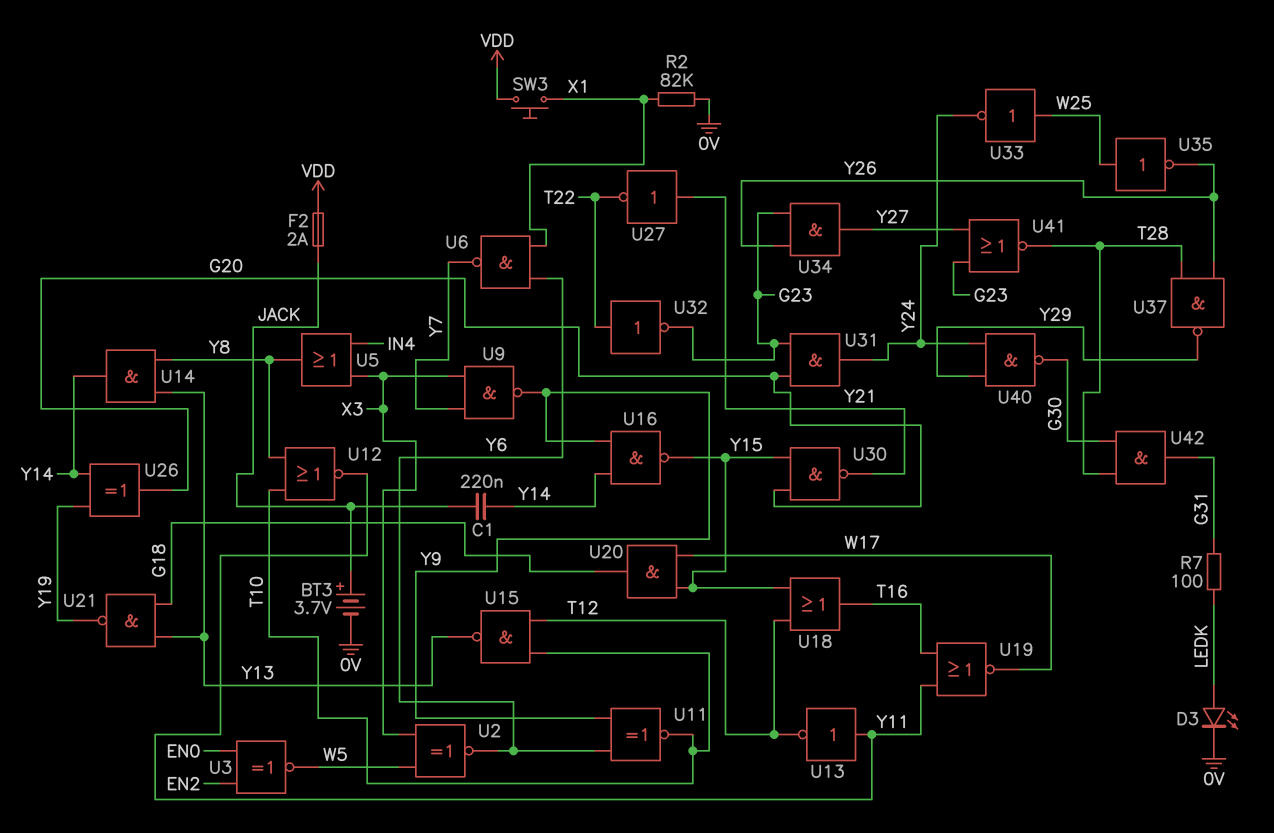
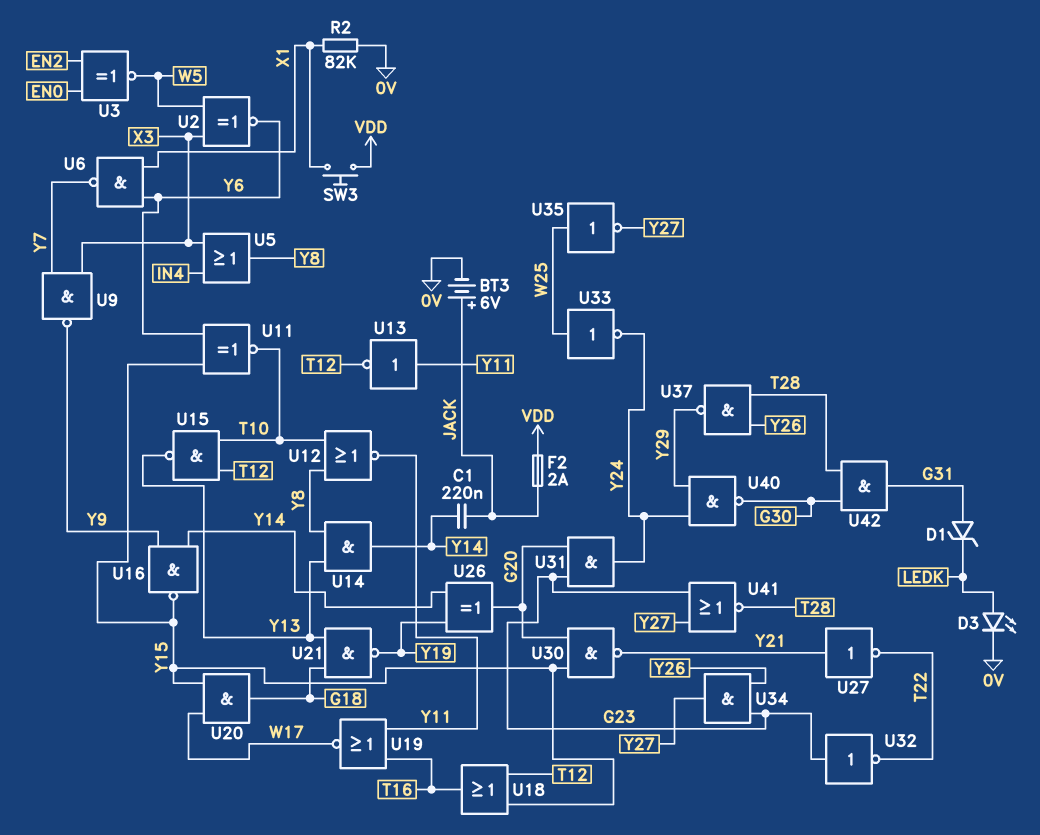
BT3: 3.7V (plus JACK, minus 0V) -> 6V (plus JACK, minus 0V)
D1: none -> zener (A G31, K LEDK)
R7: 100 (G31, LEDK) -> none
U11: XNOR (in Y6, in Y9, out T10) -> XNOR (in Y6, in Y15, out T10)
U32: NOT (in T22, out G23) -> NOT (in G23, out T22)
U35: NOT (in W25, out Y26) -> NOT (in W25, out Y27)

